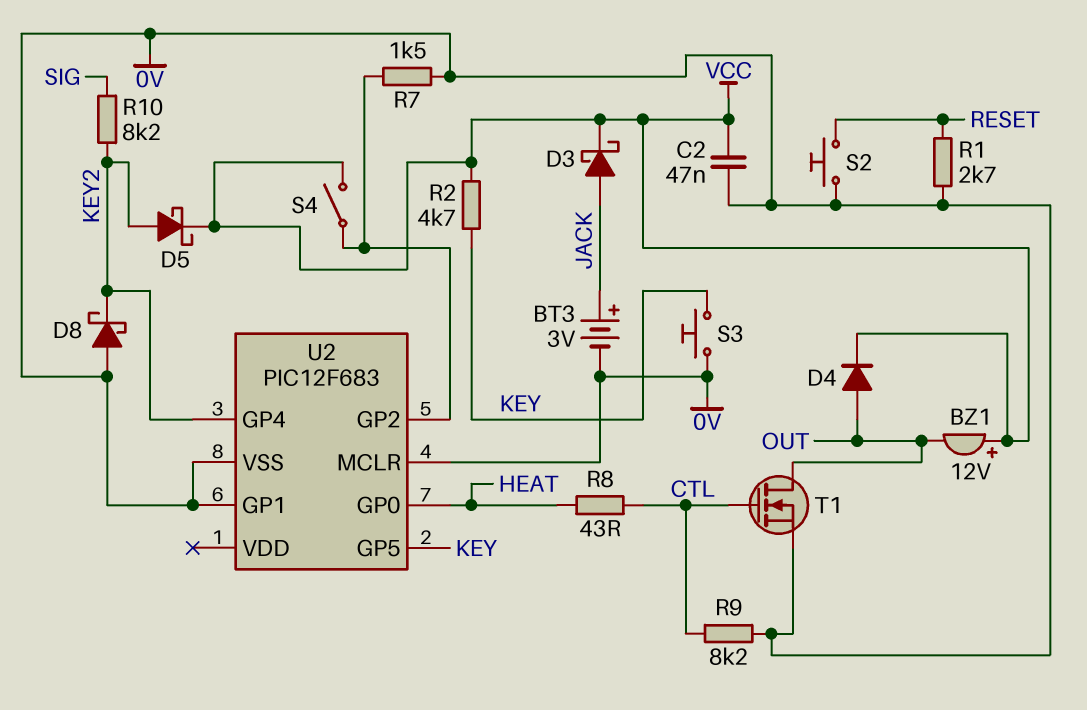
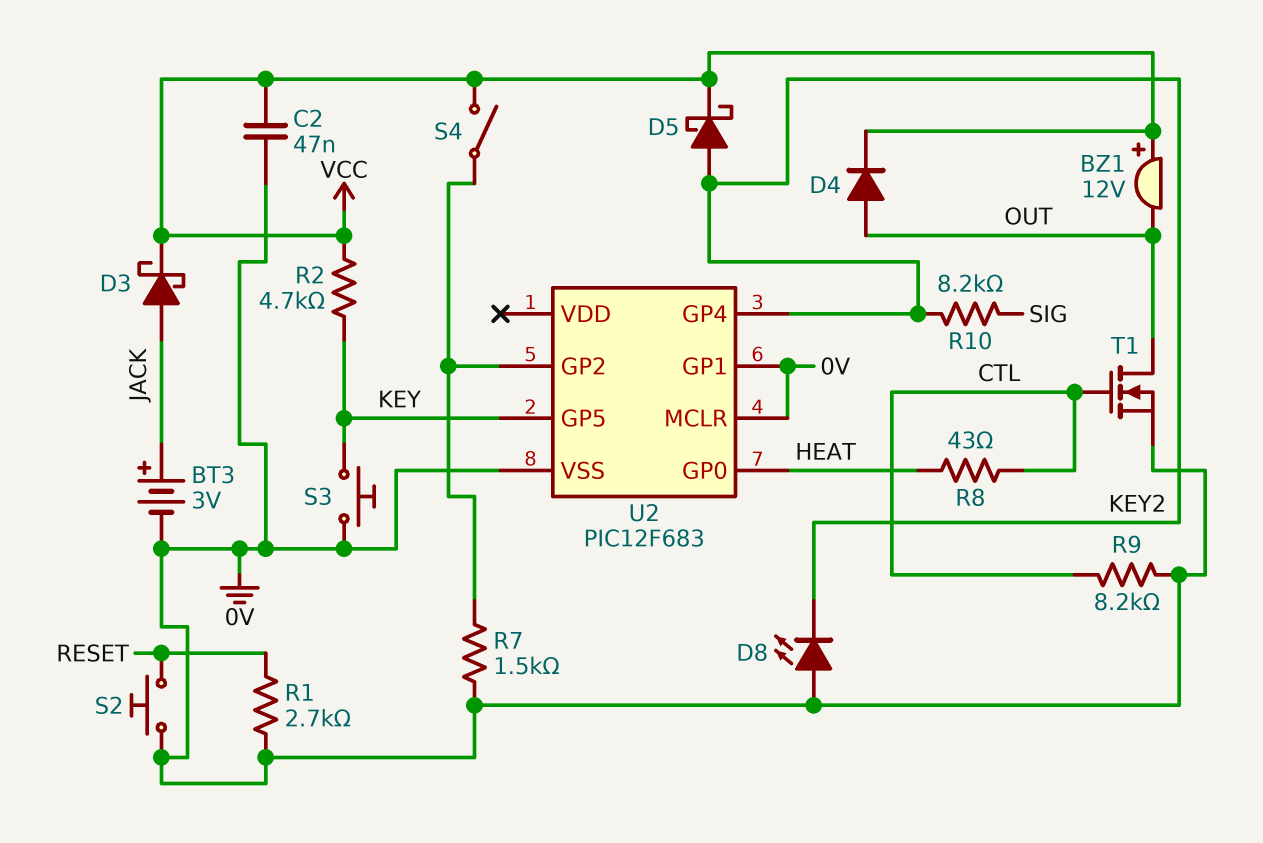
D8: schottky (A 0V, K KEY2) -> LED (A 0V, K KEY2)

